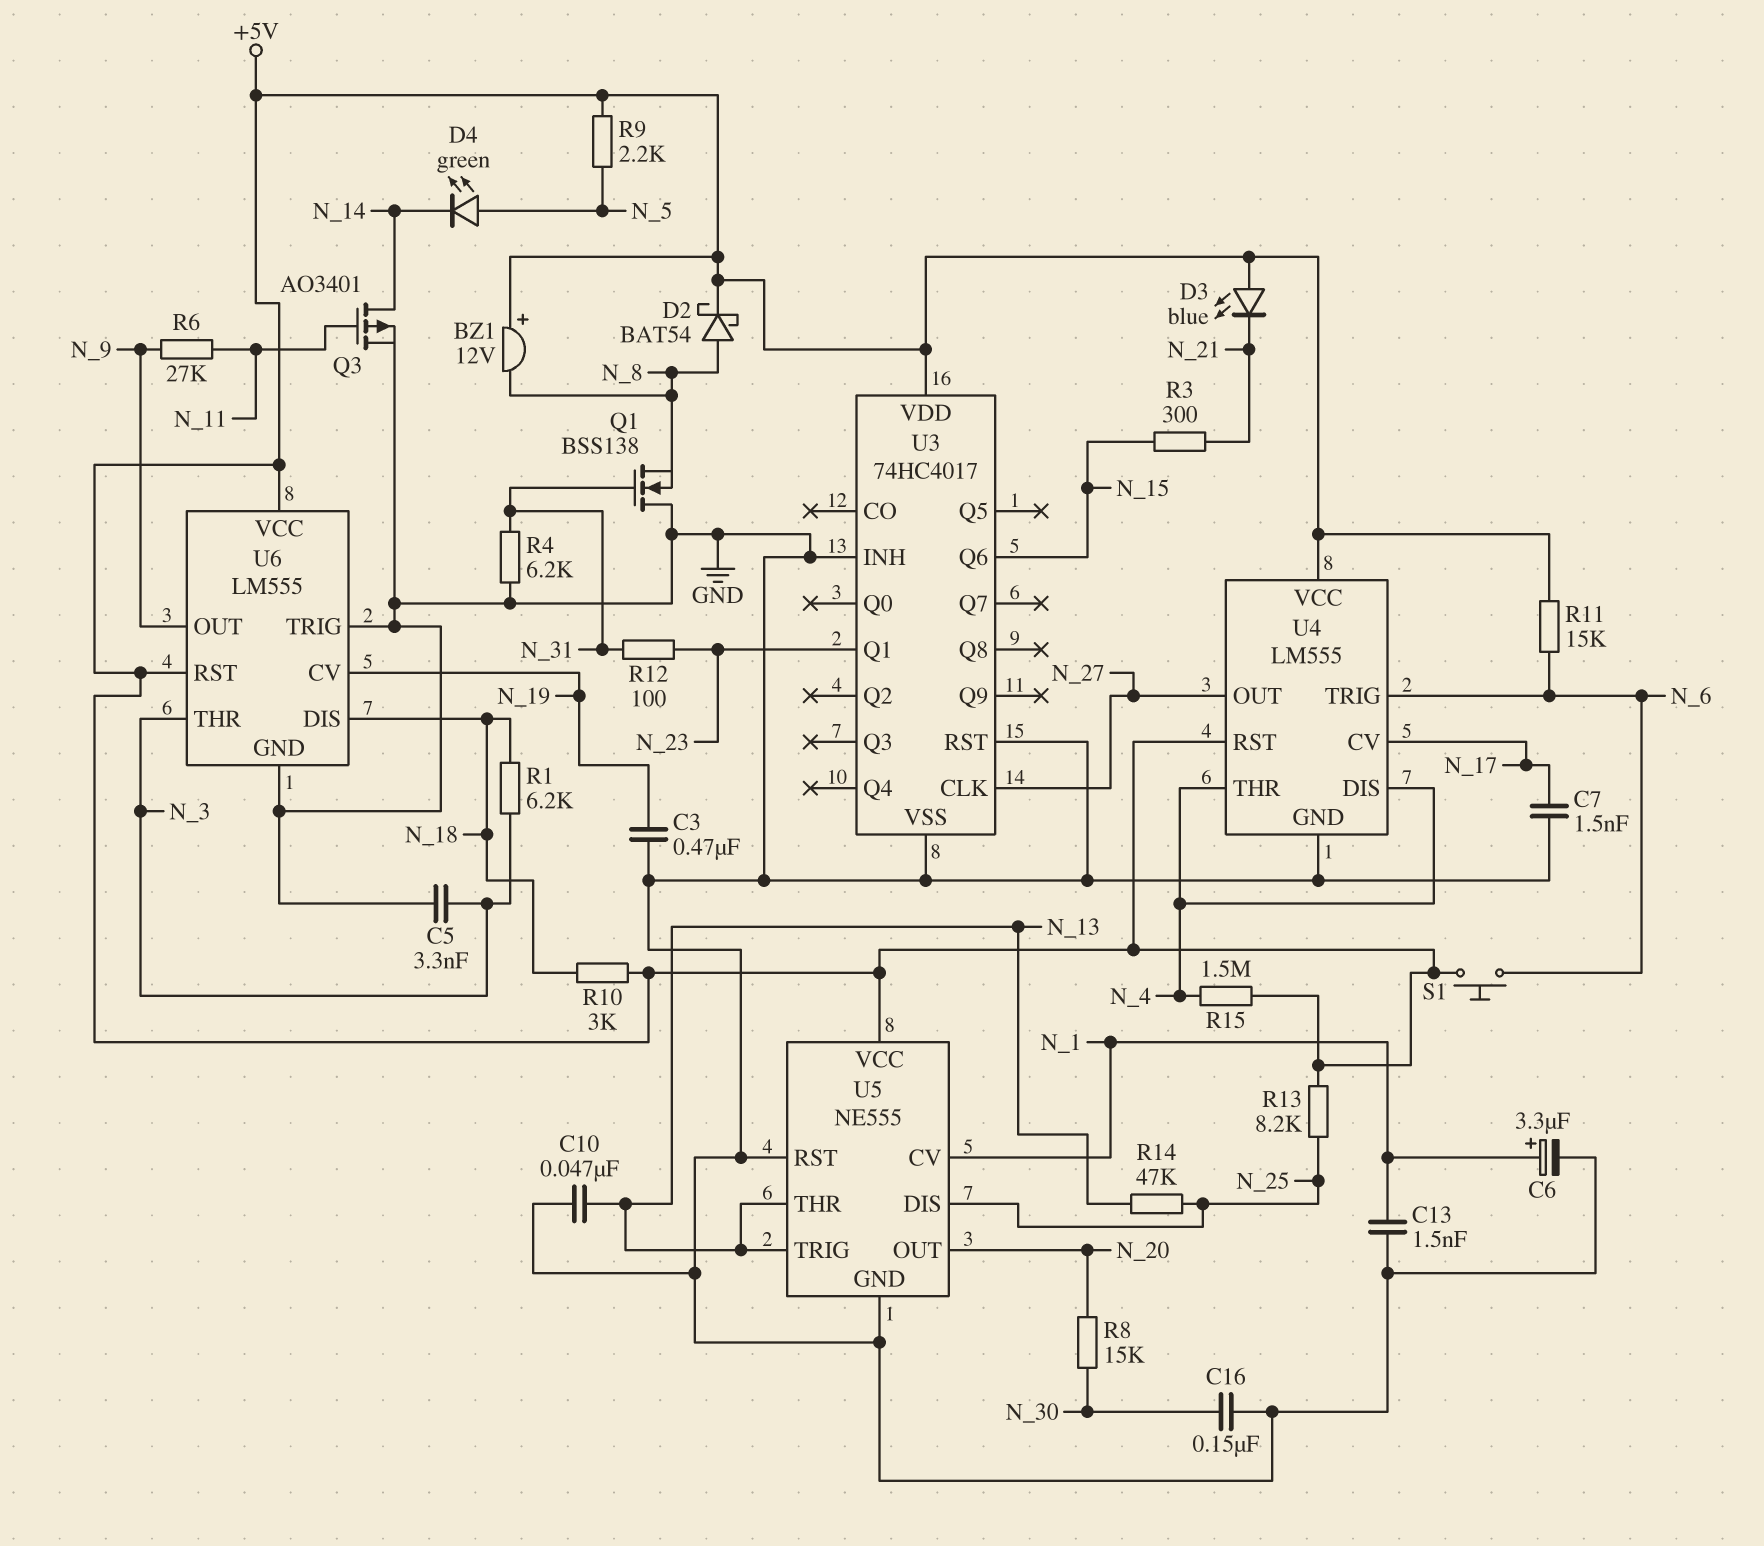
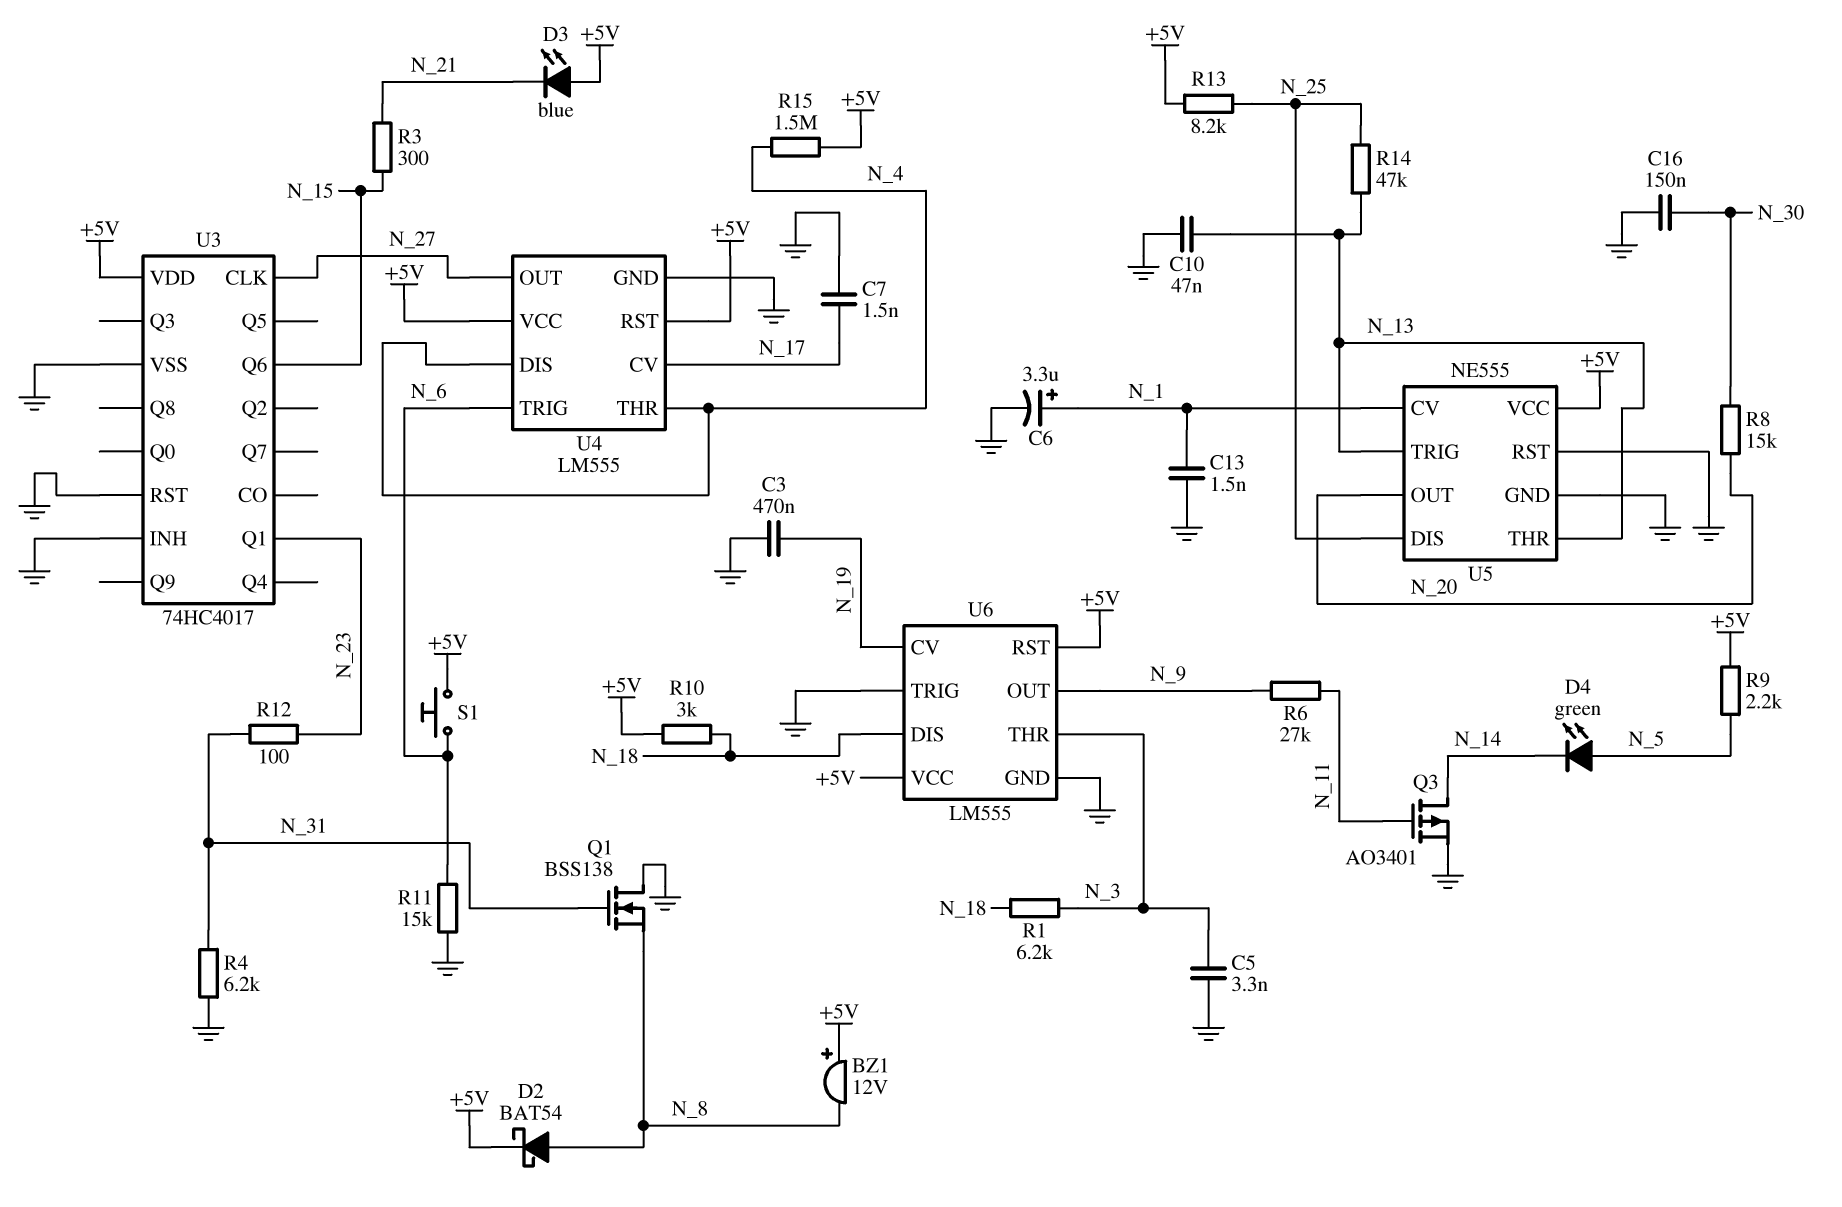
R11: 15k (+5V, N_6) -> 15k (GND, N_6)

